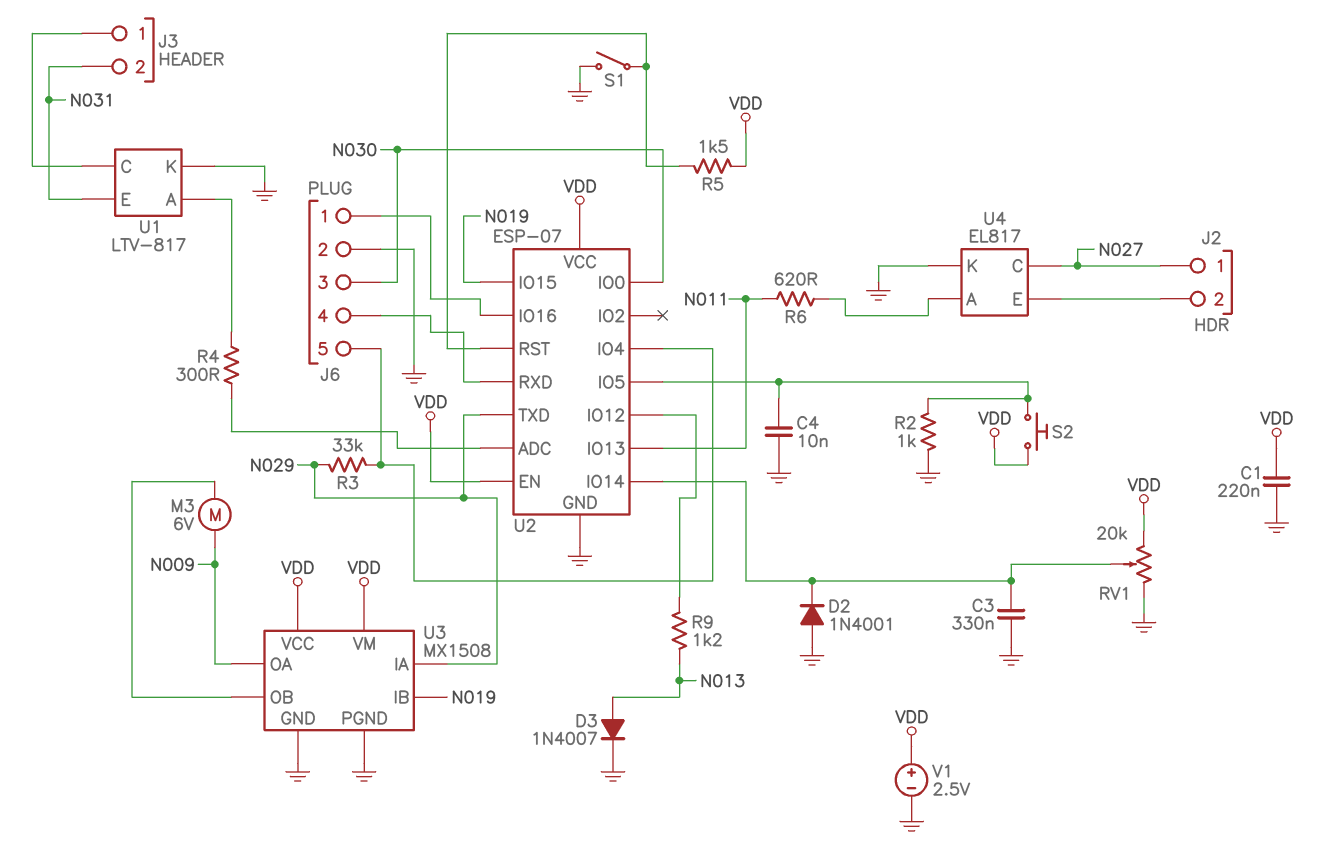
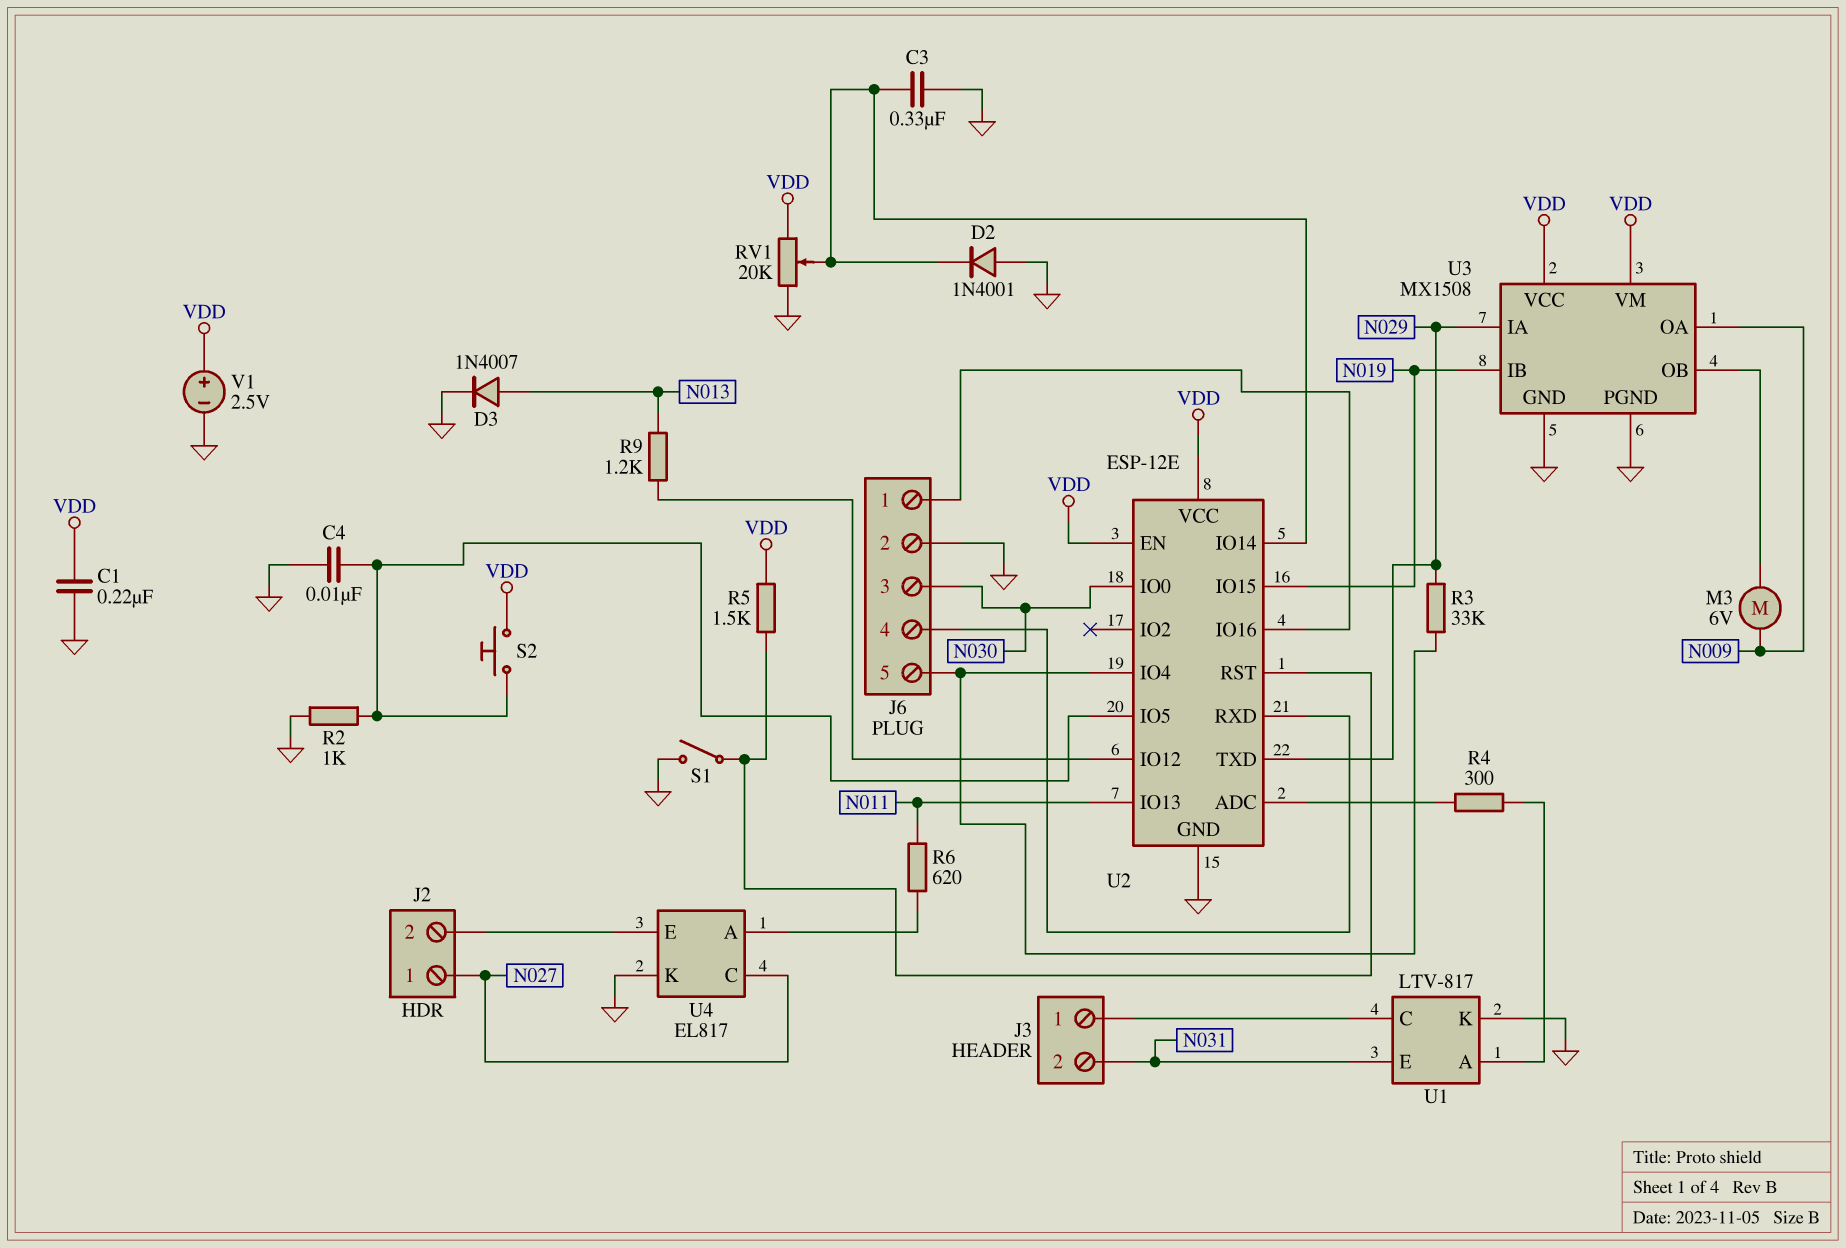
U2: ESP-07 -> ESP-12E

